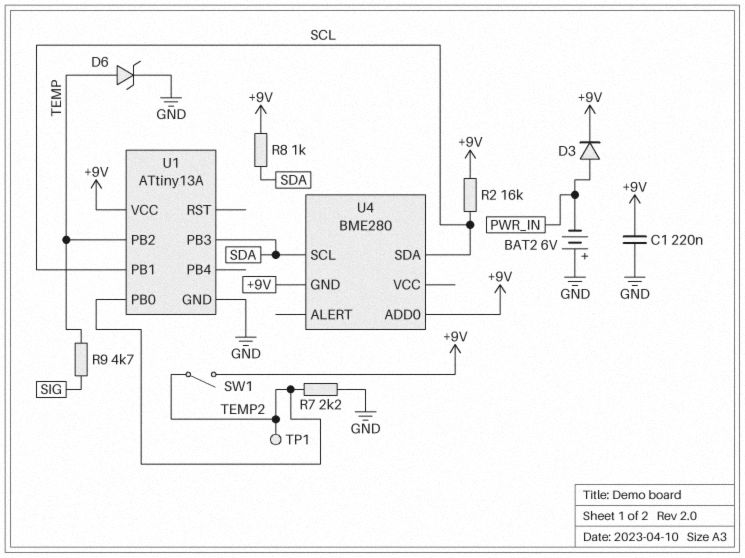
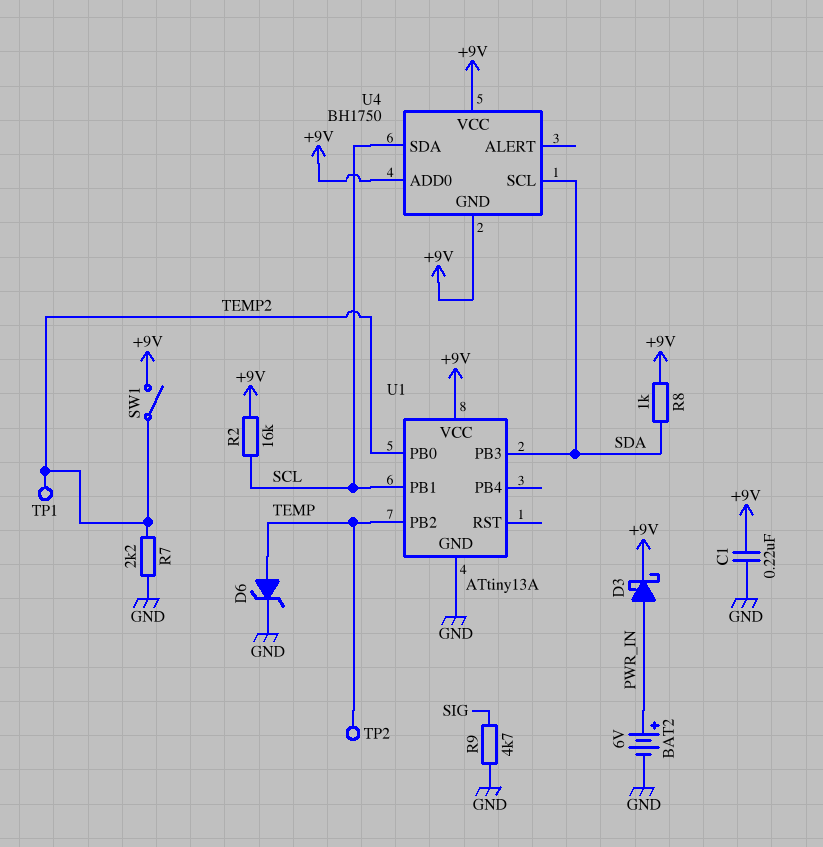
BAT2: 6V (plus GND, minus PWR_IN) -> 6V (plus PWR_IN, minus GND)
D3: diode (A PWR_IN, K +9V) -> schottky (A PWR_IN, K +9V)
R9: 4.7k (SIG, TEMP) -> 4.7k (GND, SIG)
TP2: none -> test point (TEMP)
U4: BME280 -> BH1750
U4 pin VCC: none -> +9V

